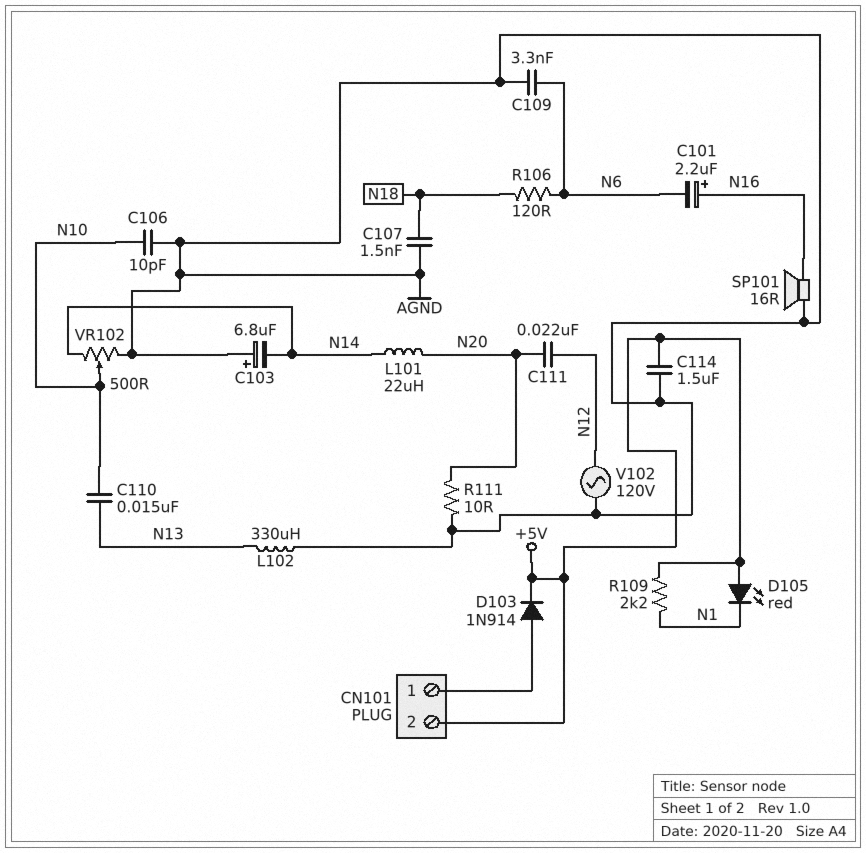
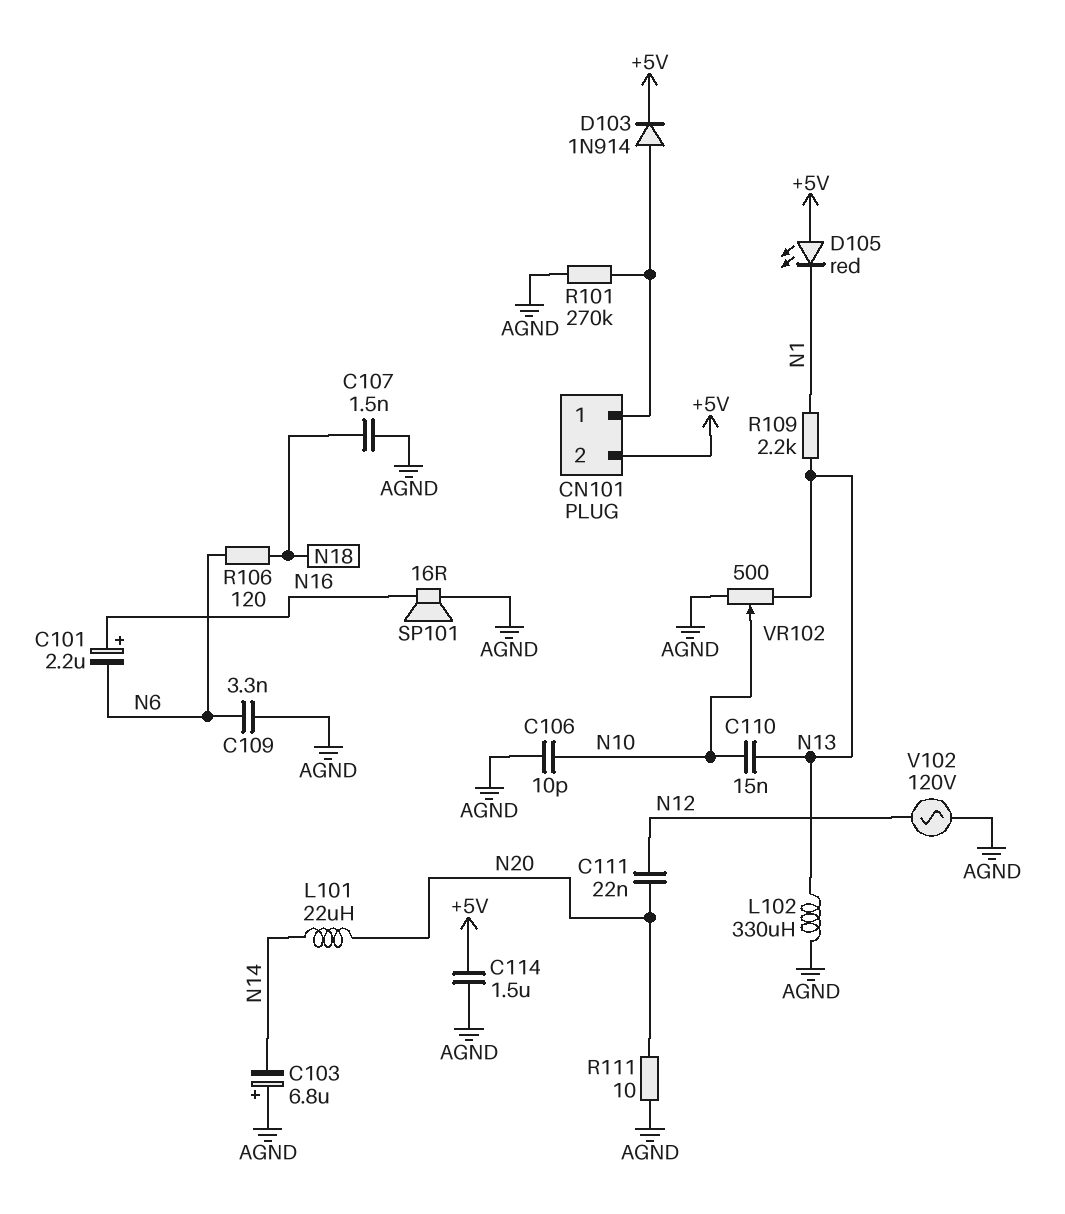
R101: none -> 270k (AGND, CN101/1)
R109: 2.2k (+5V, N1) -> 2.2k (N1, N13)
VR102: 500 (AGND, N14, wiper N10) -> 500 (AGND, N13, wiper N10)

